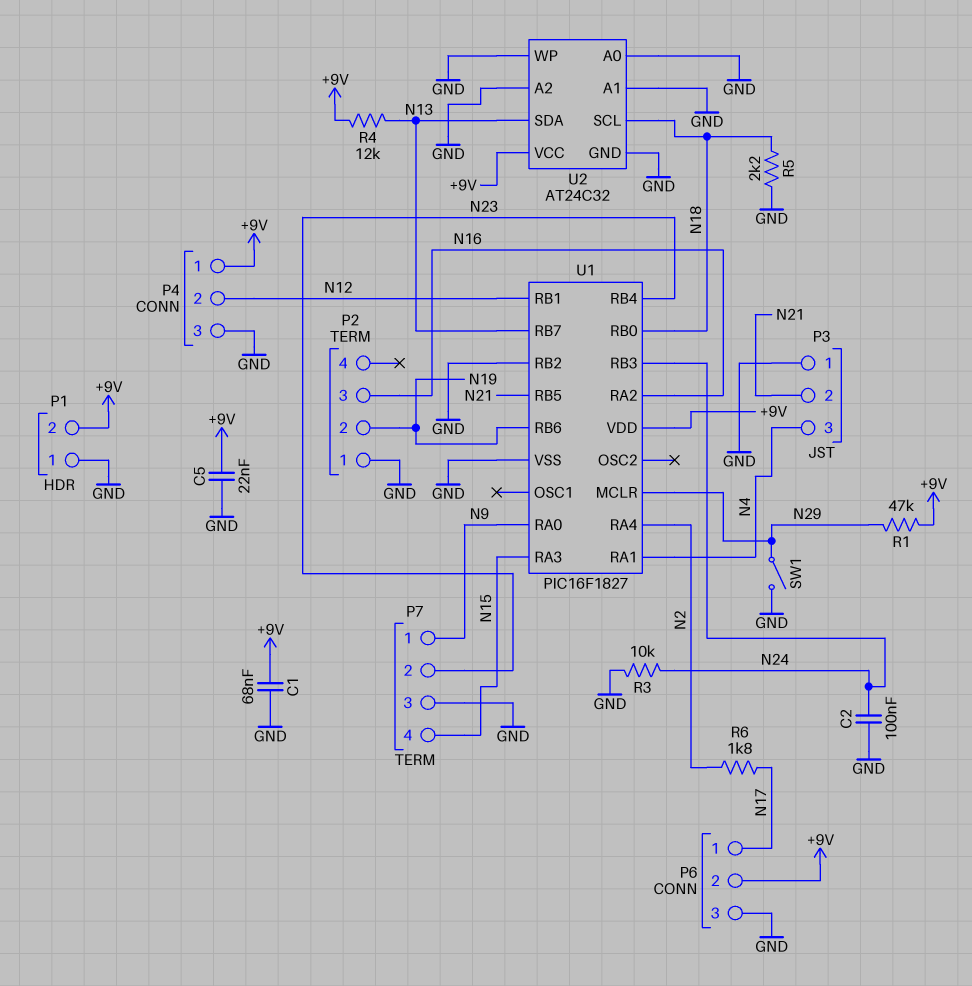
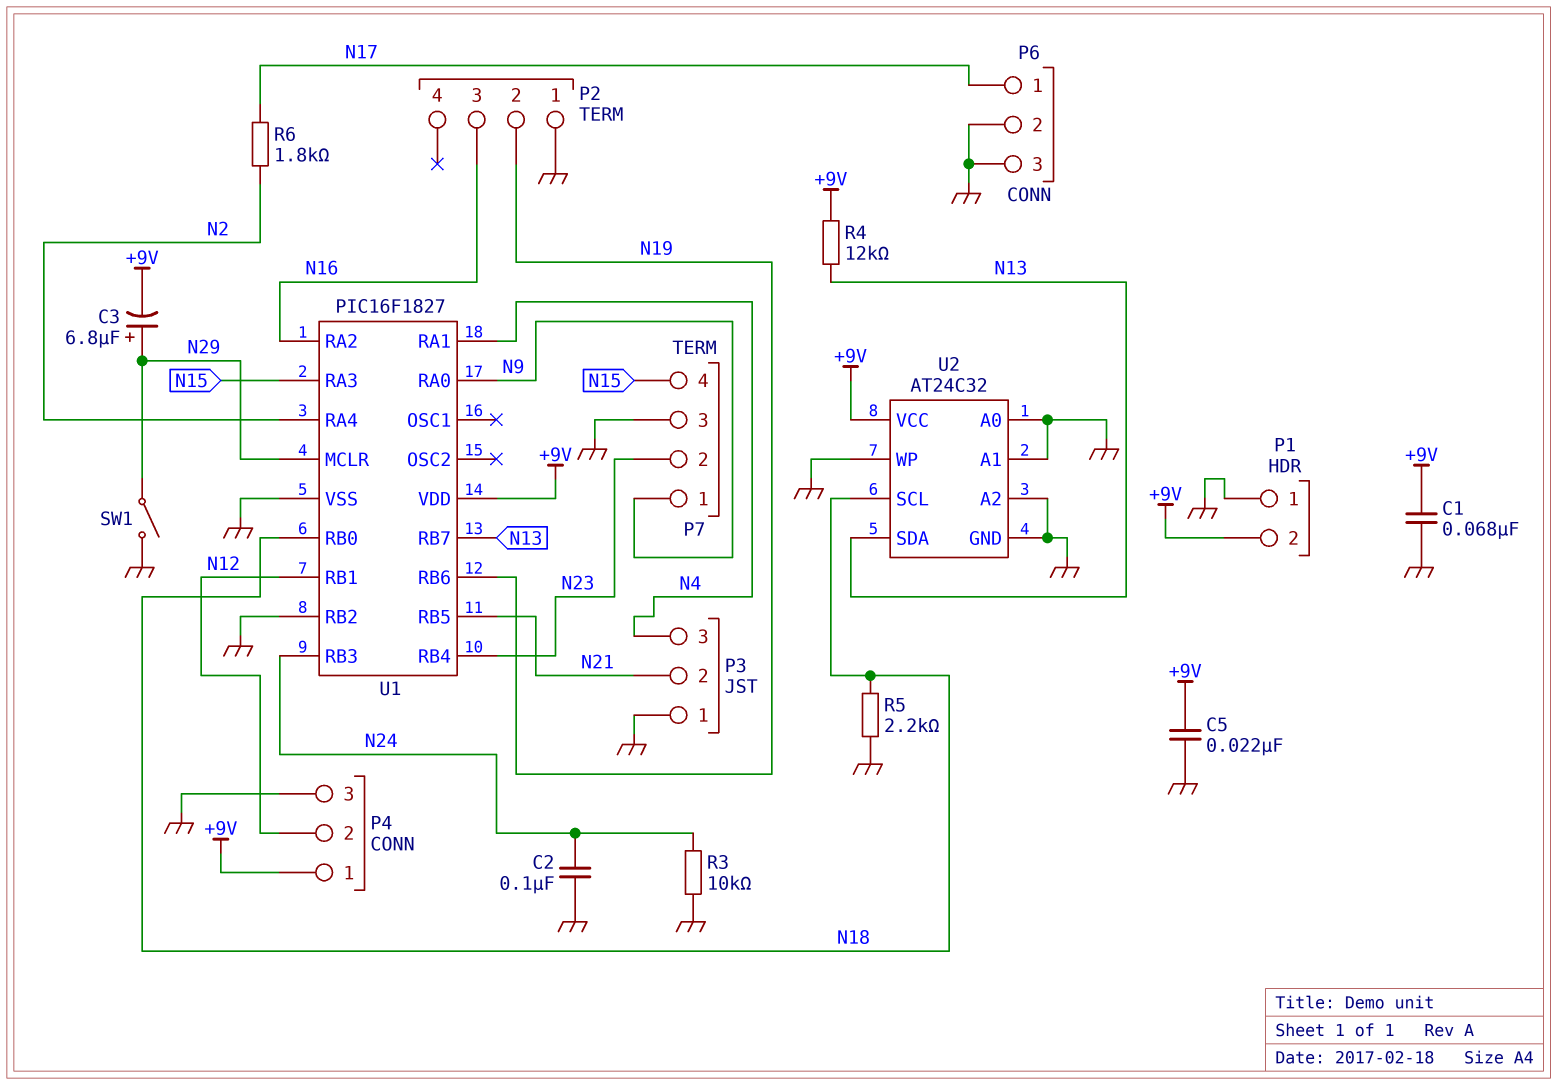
C3: none -> 6.8uF (plus N29, minus +9V)
P6 pin 2: +9V -> GND
R1: 47k (+9V, N29) -> none

